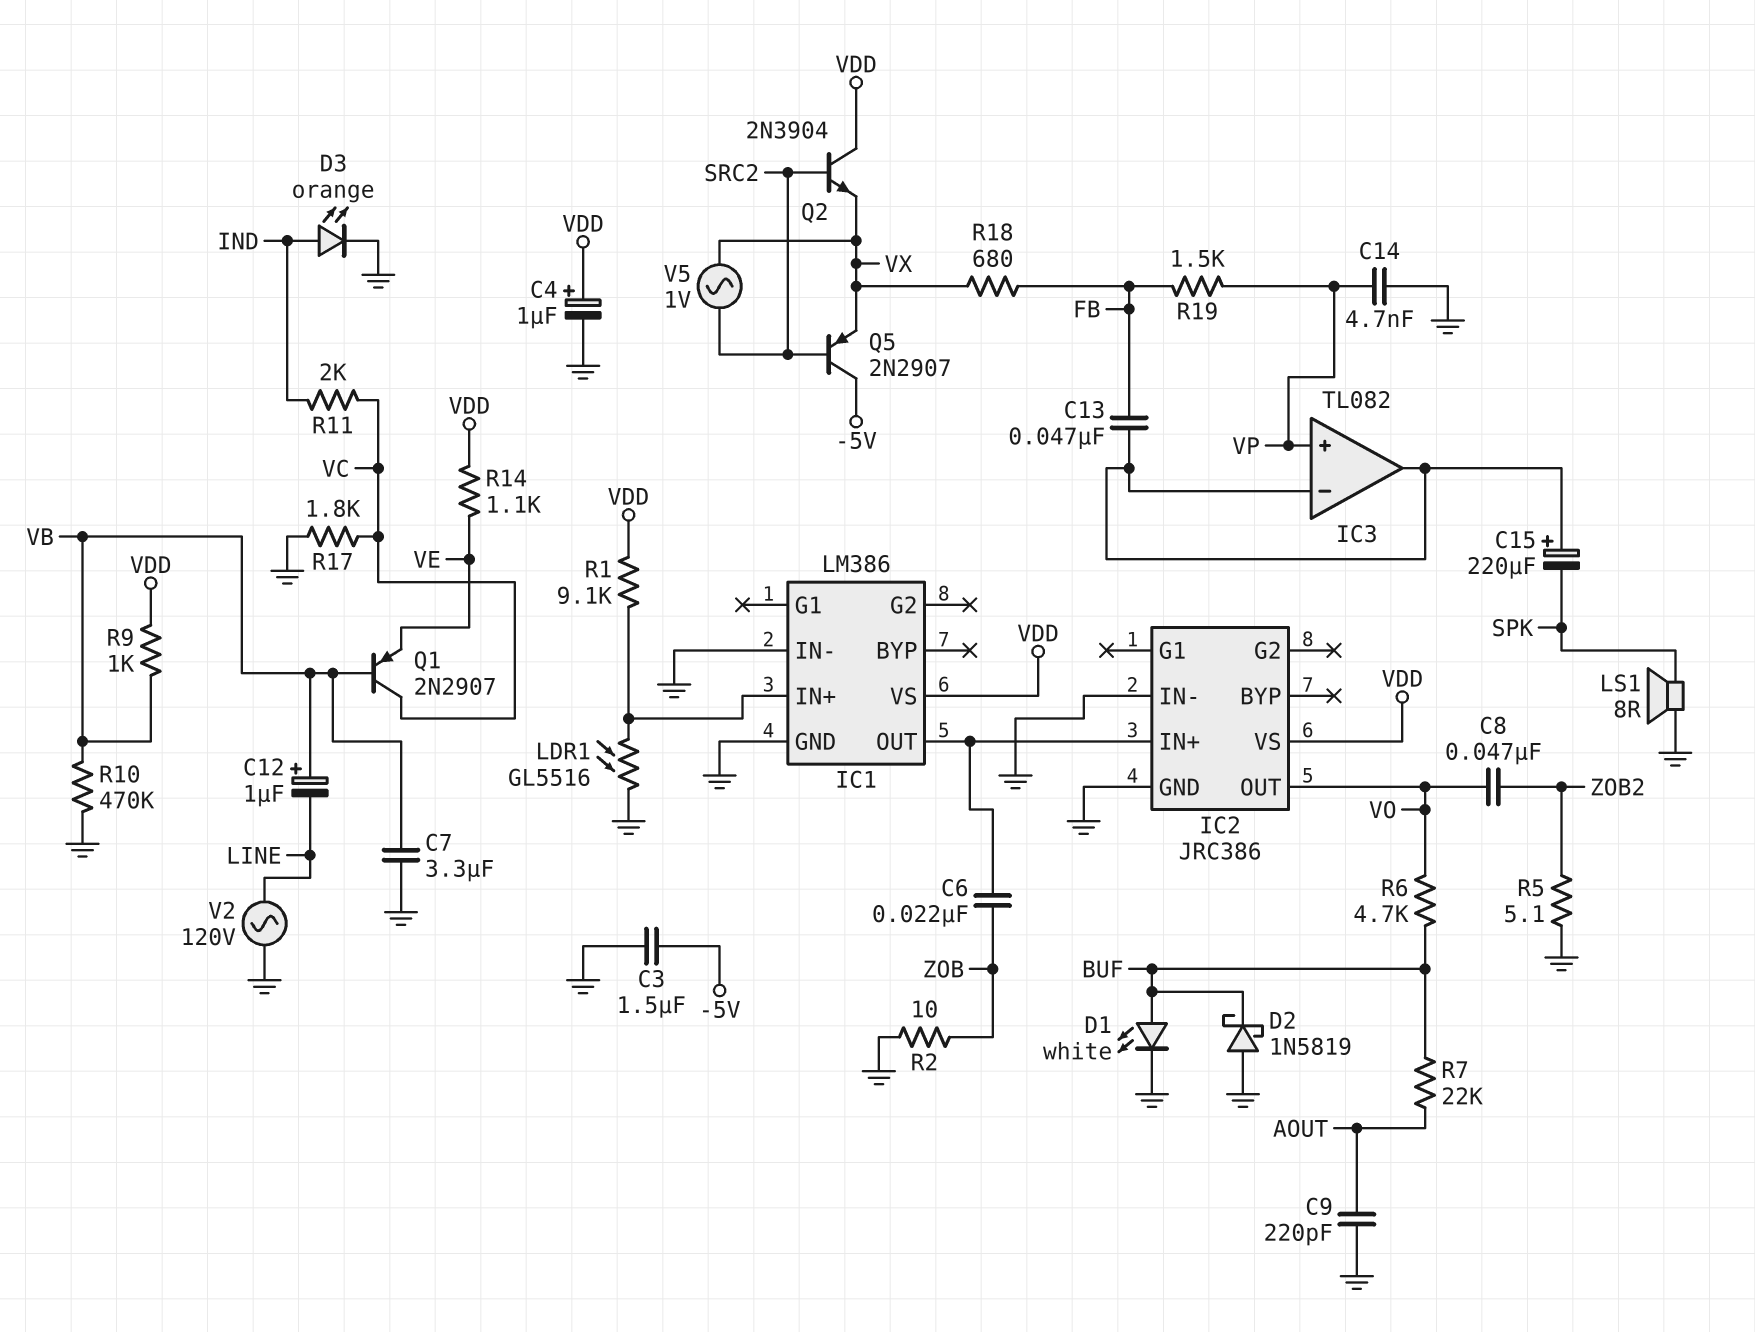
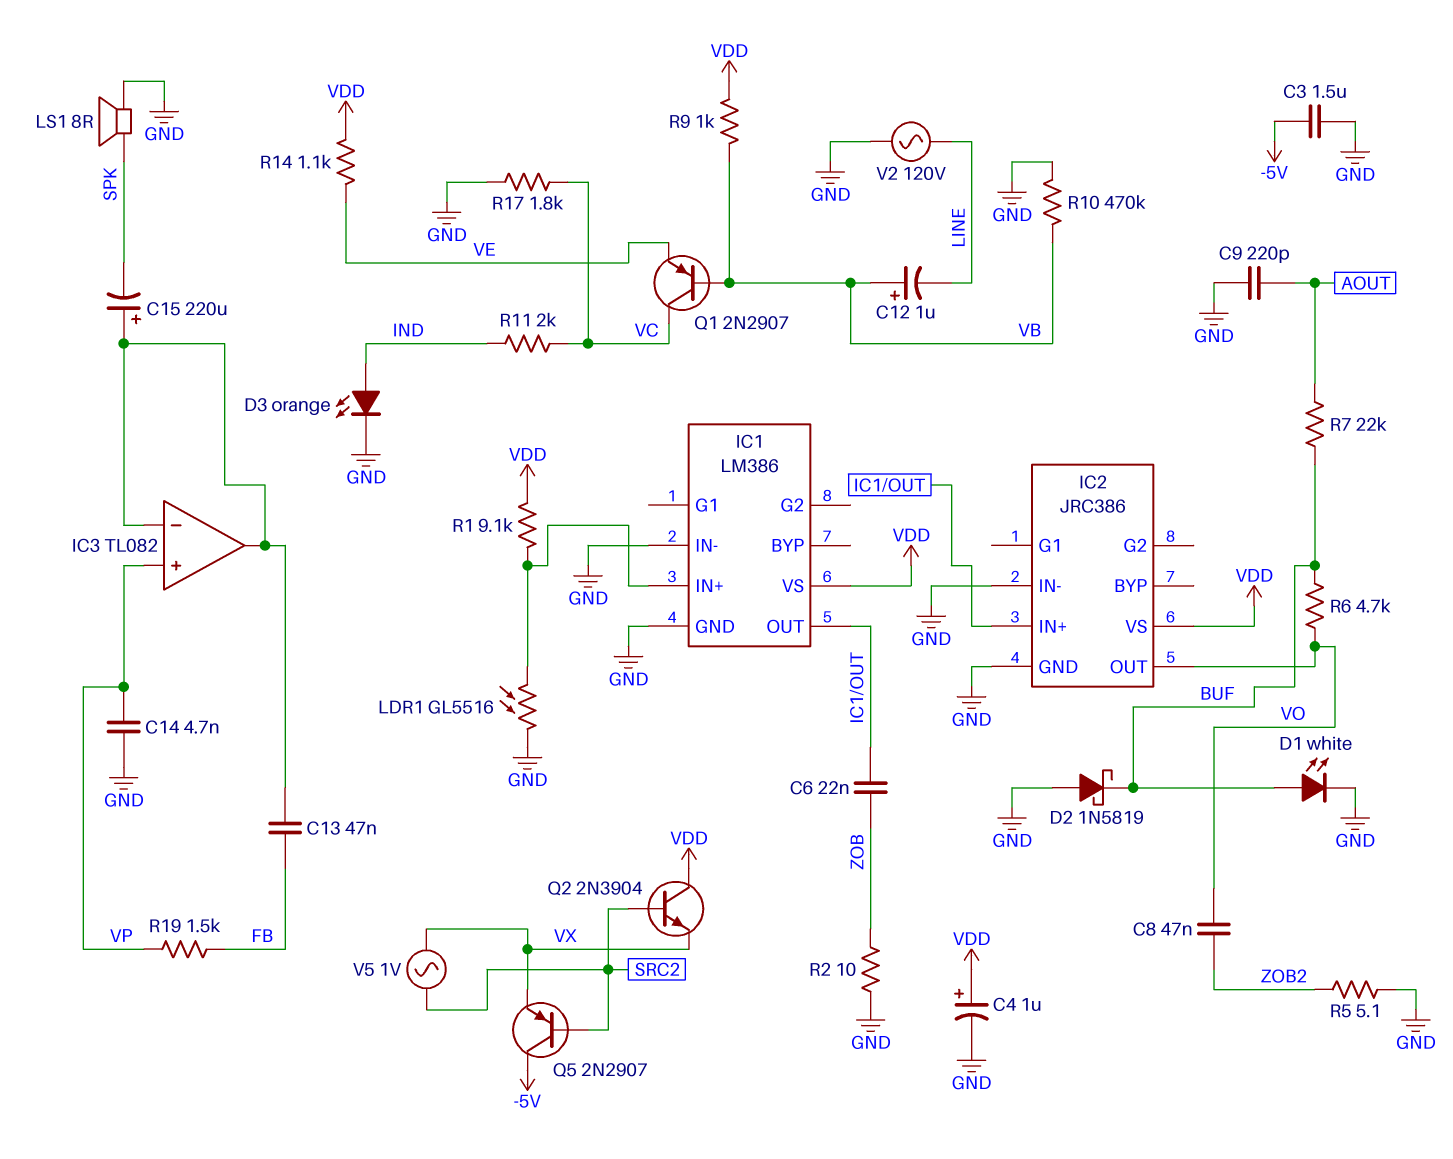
C7: 3.3uF (GND, VB) -> none
R18: 680 (FB, VX) -> none

